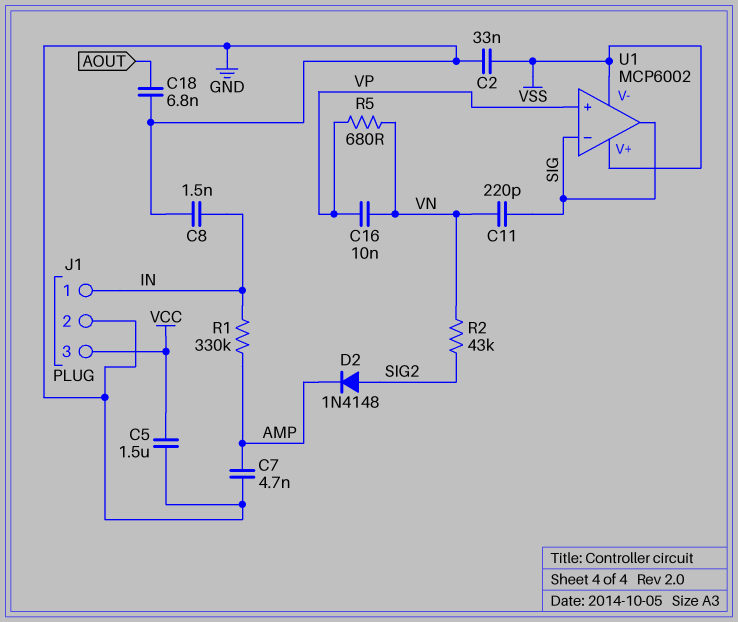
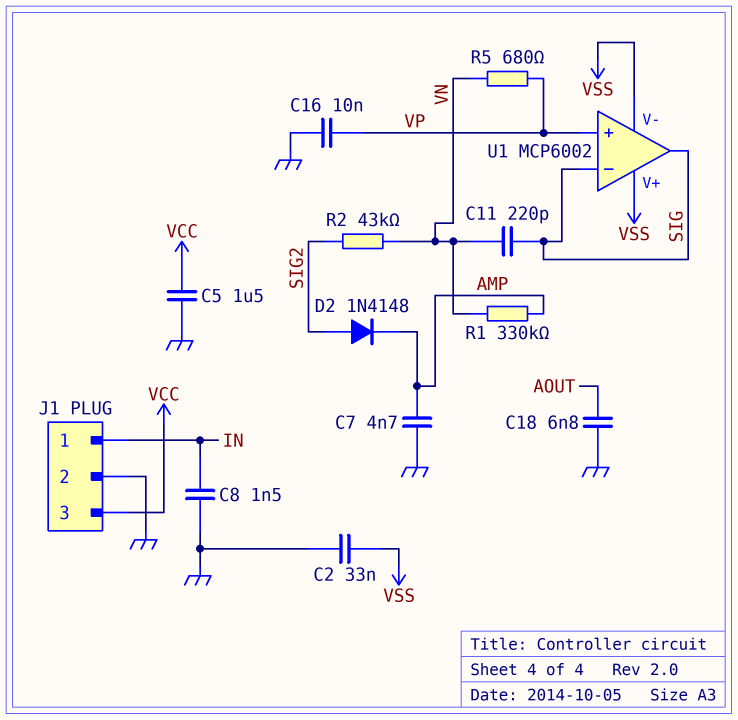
C16: 10nF (VN, VP) -> 10nF (GND, VP)
R1: 330k (AMP, IN) -> 330k (AMP, VN)

